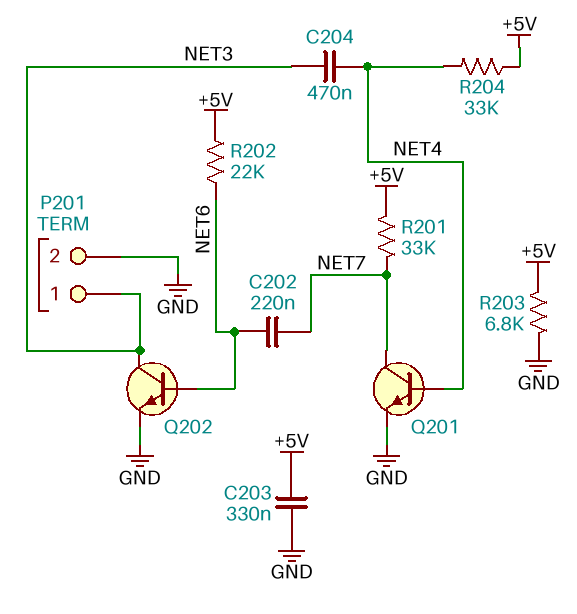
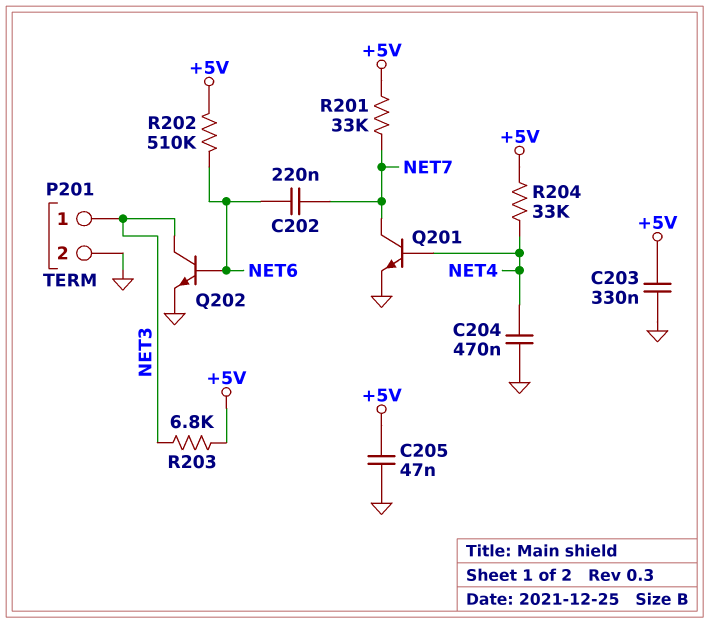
C204: 470nF (NET3, NET4) -> 470nF (GND, NET4)
C205: none -> 47nF (+5V, GND)
R202: 22k (+5V, NET6) -> 510k (+5V, NET6)
R203: 6.8k (+5V, GND) -> 6.8k (+5V, NET3)

